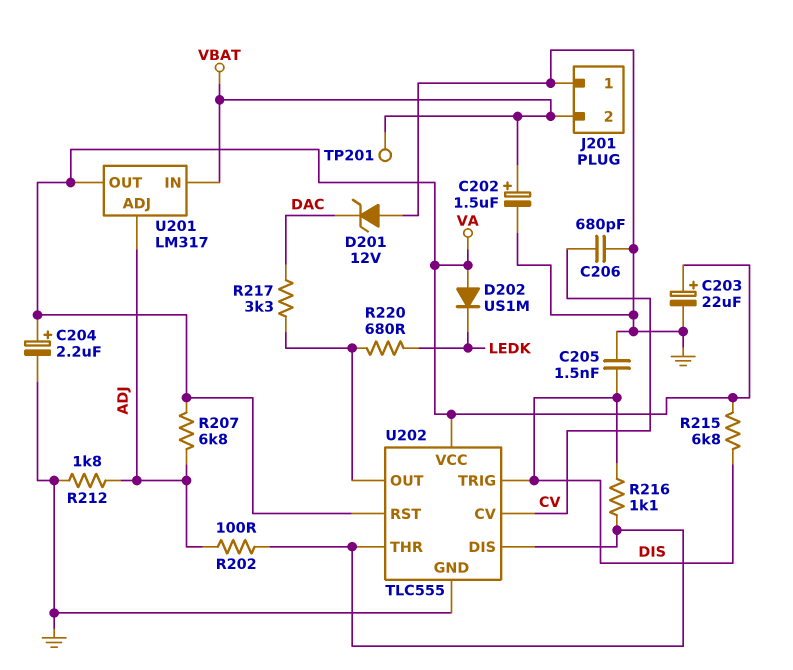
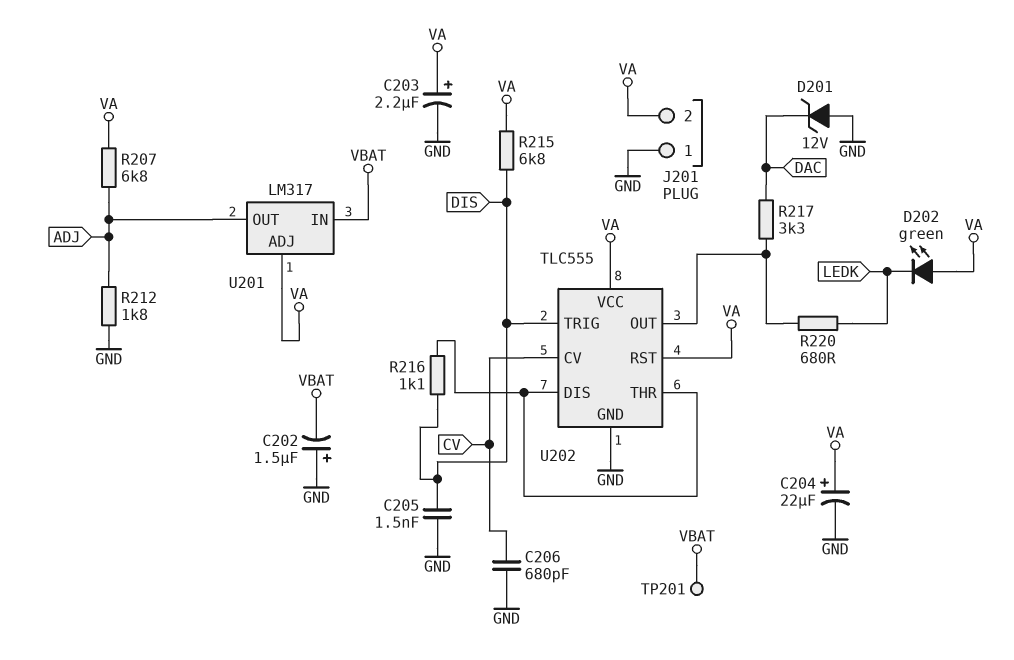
C202: 1.5uF (plus VBAT, minus GND) -> 1.5uF (plus GND, minus VBAT)
C203: 22uF (plus VA, minus GND) -> 2.2uF (plus VA, minus GND)
C204: 2.2uF (plus VA, minus GND) -> 22uF (plus VA, minus GND)
D202: diode US1M (A VA, K LEDK) -> LED green (A VA, K LEDK)
J201 pin 2: VBAT -> VA
R202: 100 (ADJ, U202/DIS) -> none
U201 pin ADJ: ADJ -> VA
U201 pin OUT: VA -> ADJ

